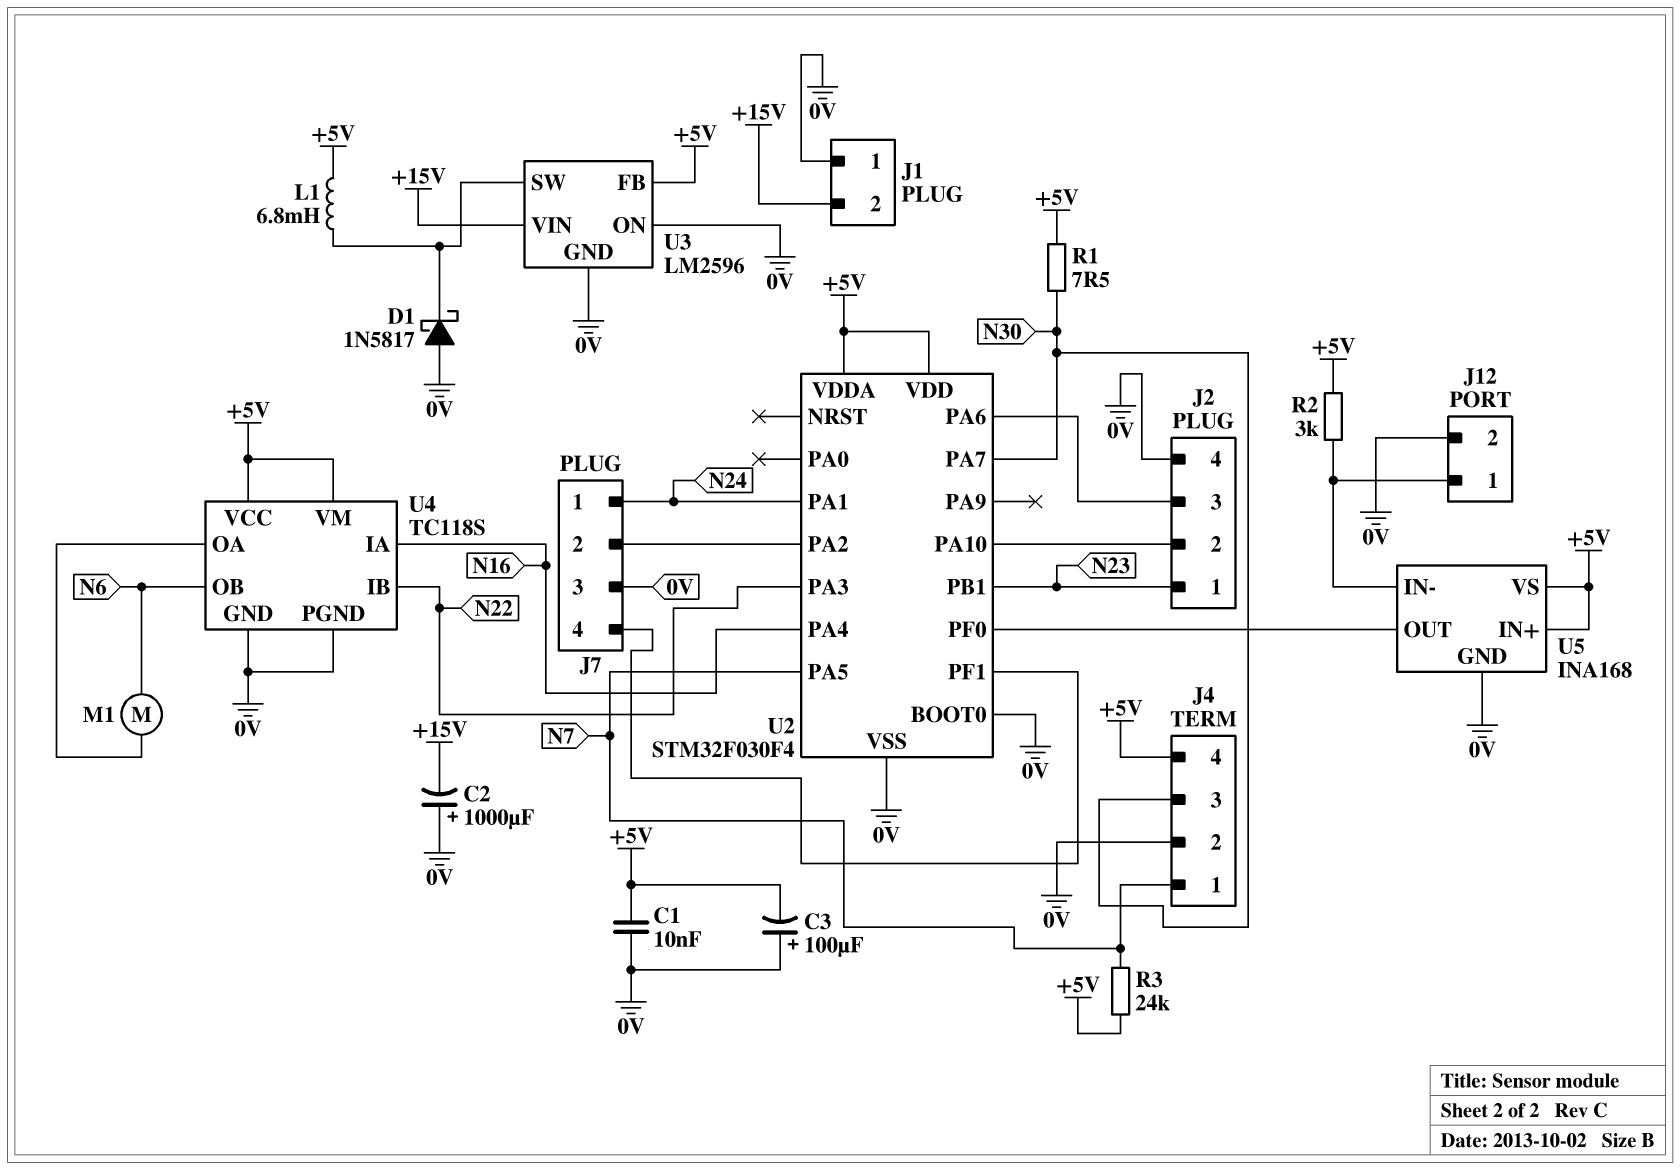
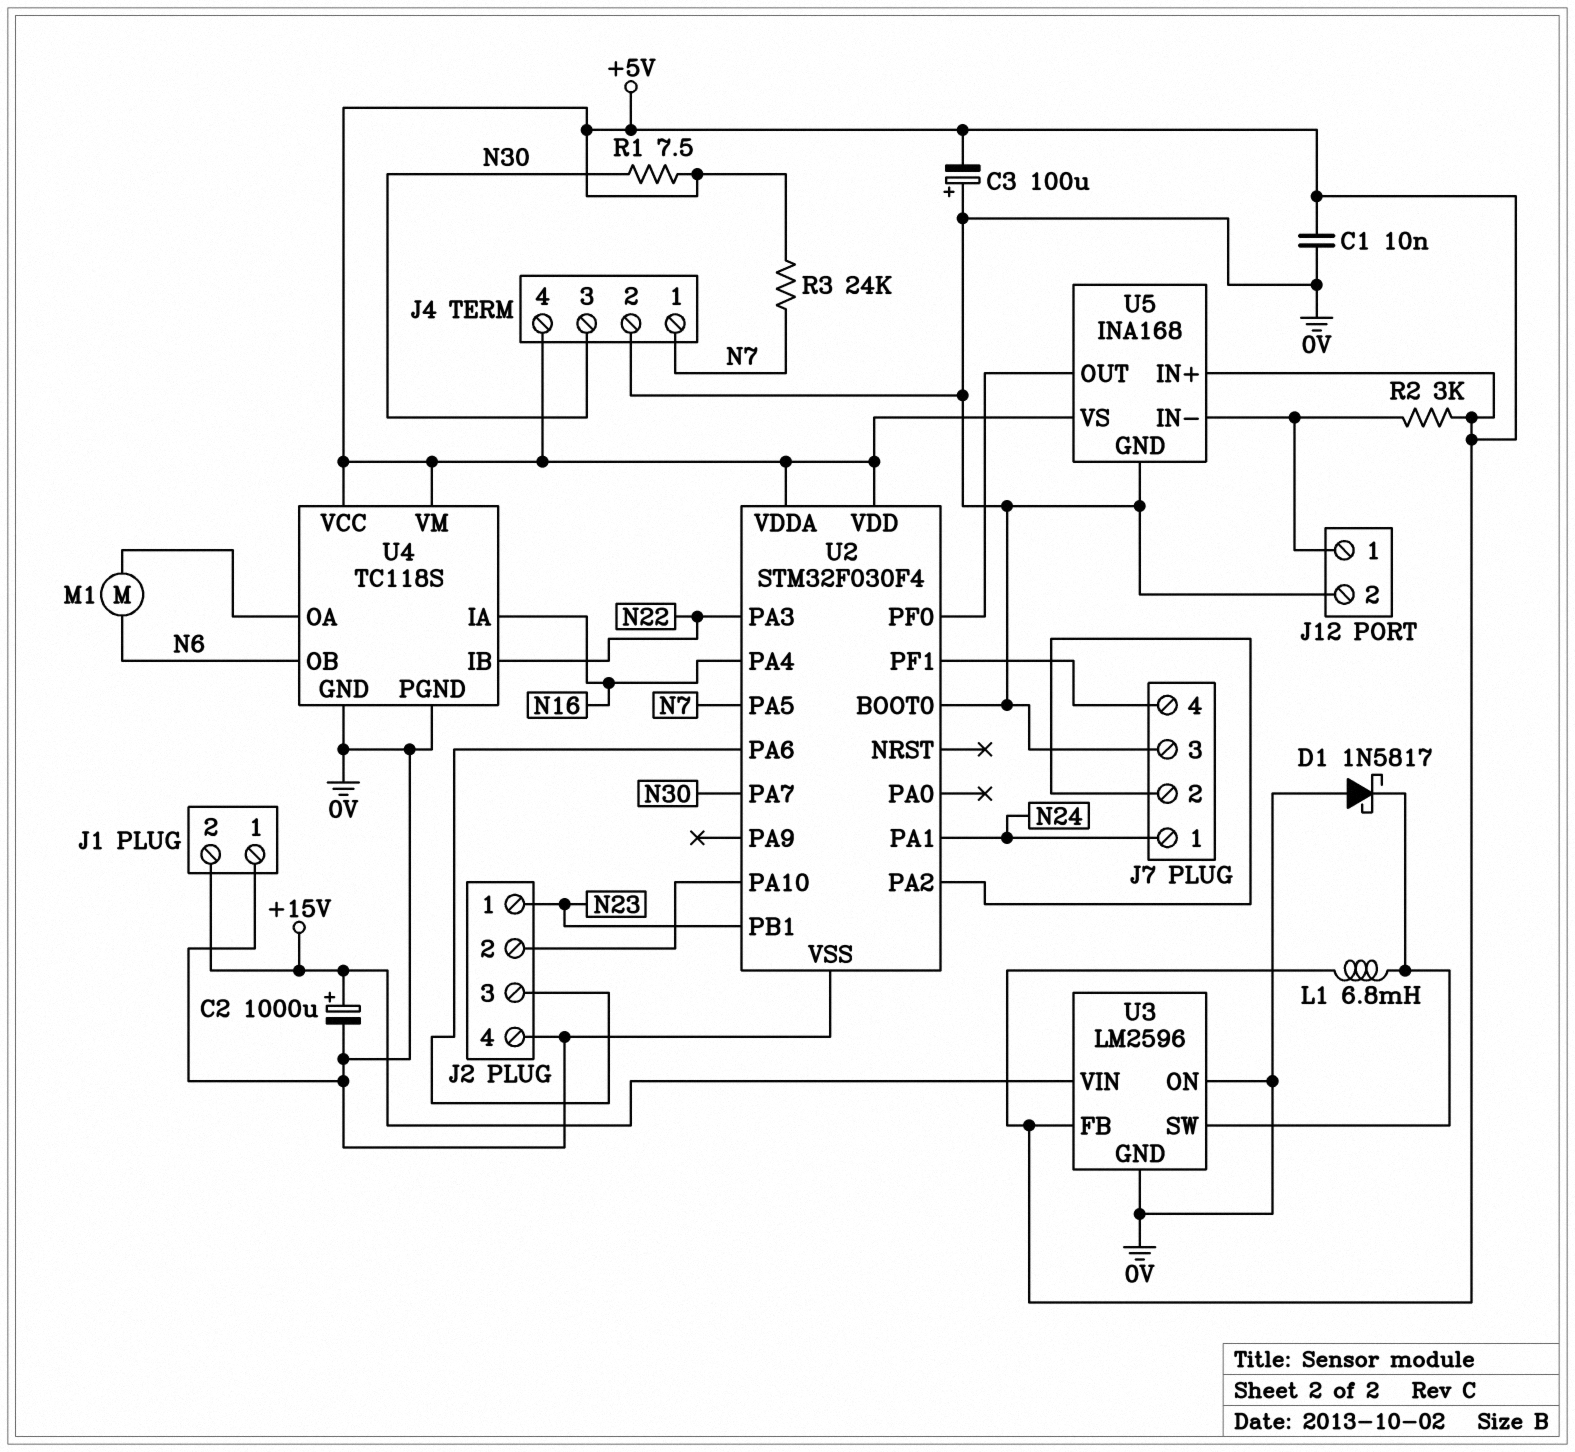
C2: 1000uF (plus 0V, minus +15V) -> 1000uF (plus +15V, minus 0V)

